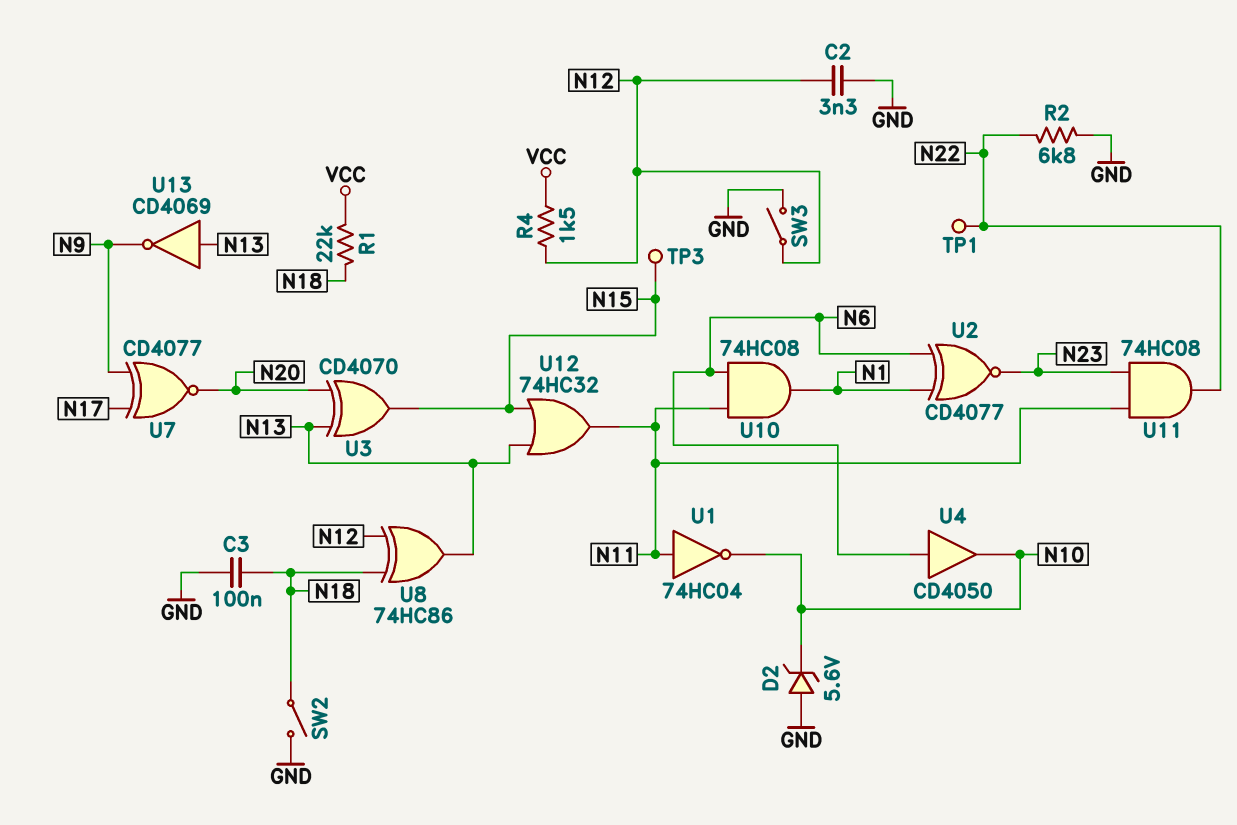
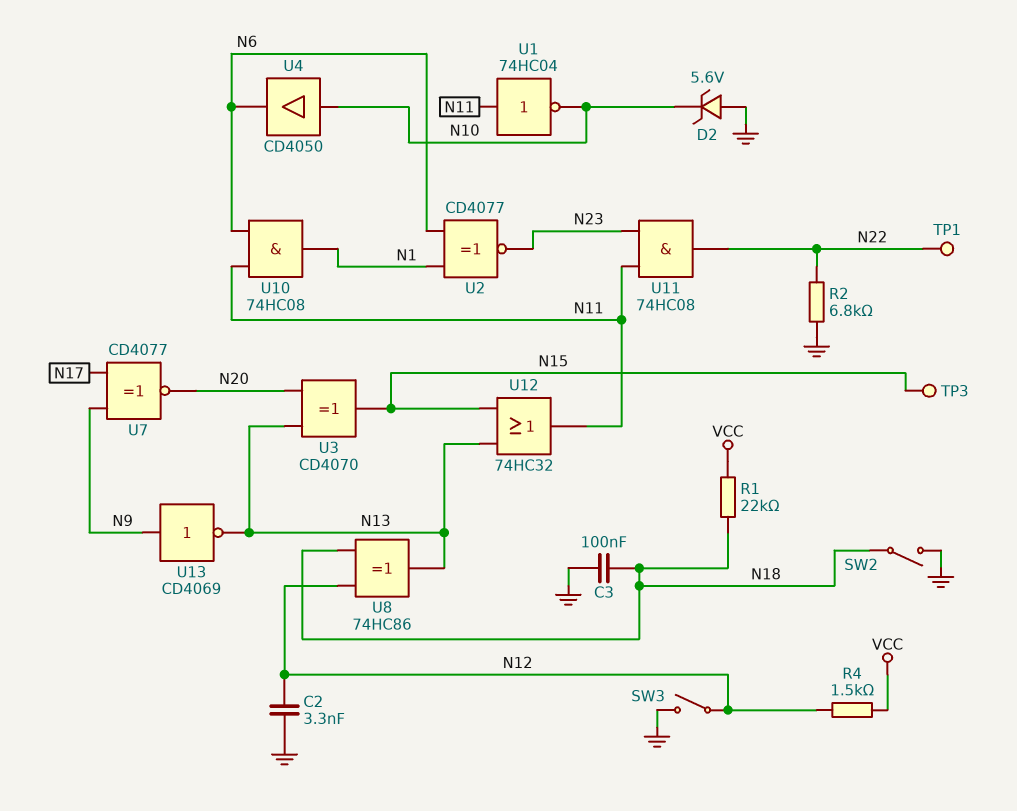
U4: buffer CD4050 (in N6, out N10) -> buffer CD4050 (in N10, out N6)
U13: NOT CD4069 (in N13, out N9) -> NOT CD4069 (in N9, out N13)

